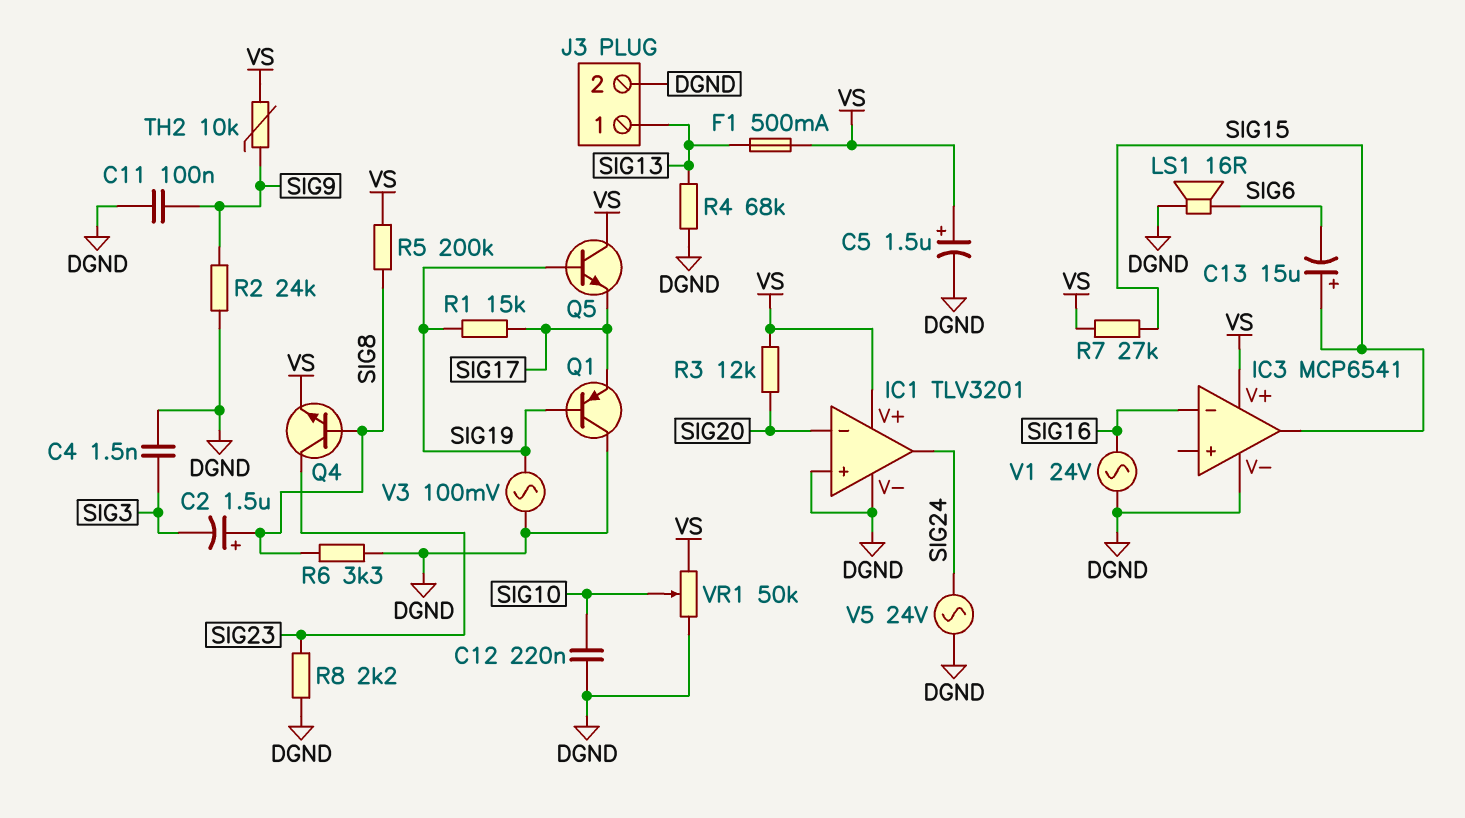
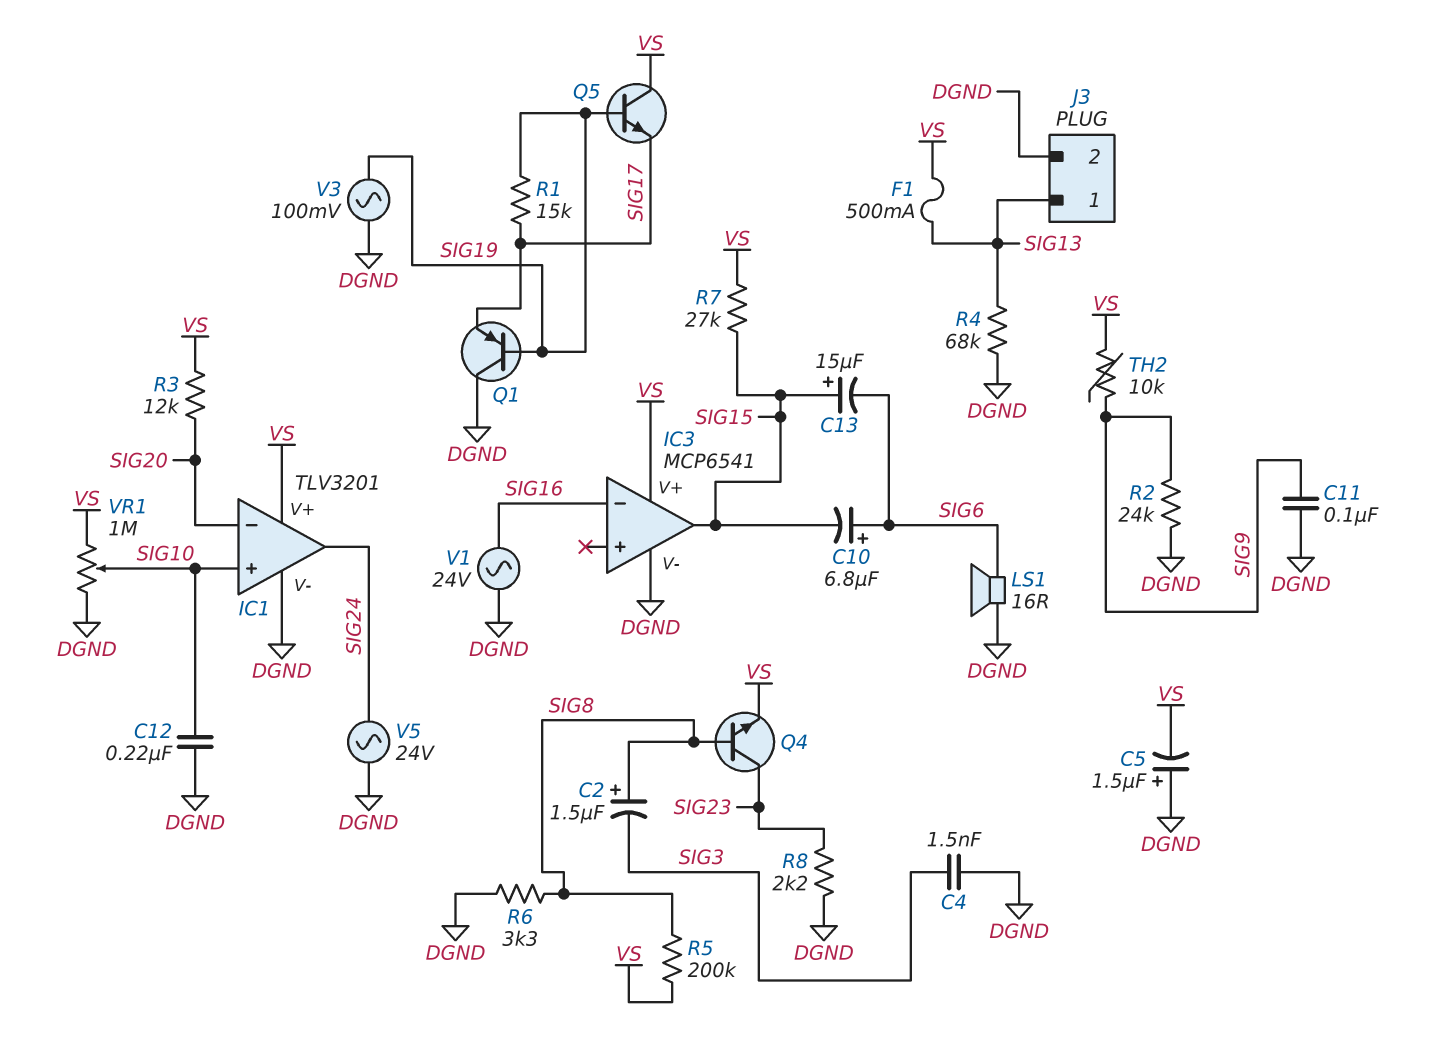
C5: 1.5uF (plus VS, minus DGND) -> 1.5uF (plus DGND, minus VS)
C10: none -> 6.8uF (plus SIG6, minus SIG15)
IC1 pin in+: DGND -> SIG10
VR1: 50k (DGND, VS, wiper SIG10) -> 1M (DGND, VS, wiper SIG10)

